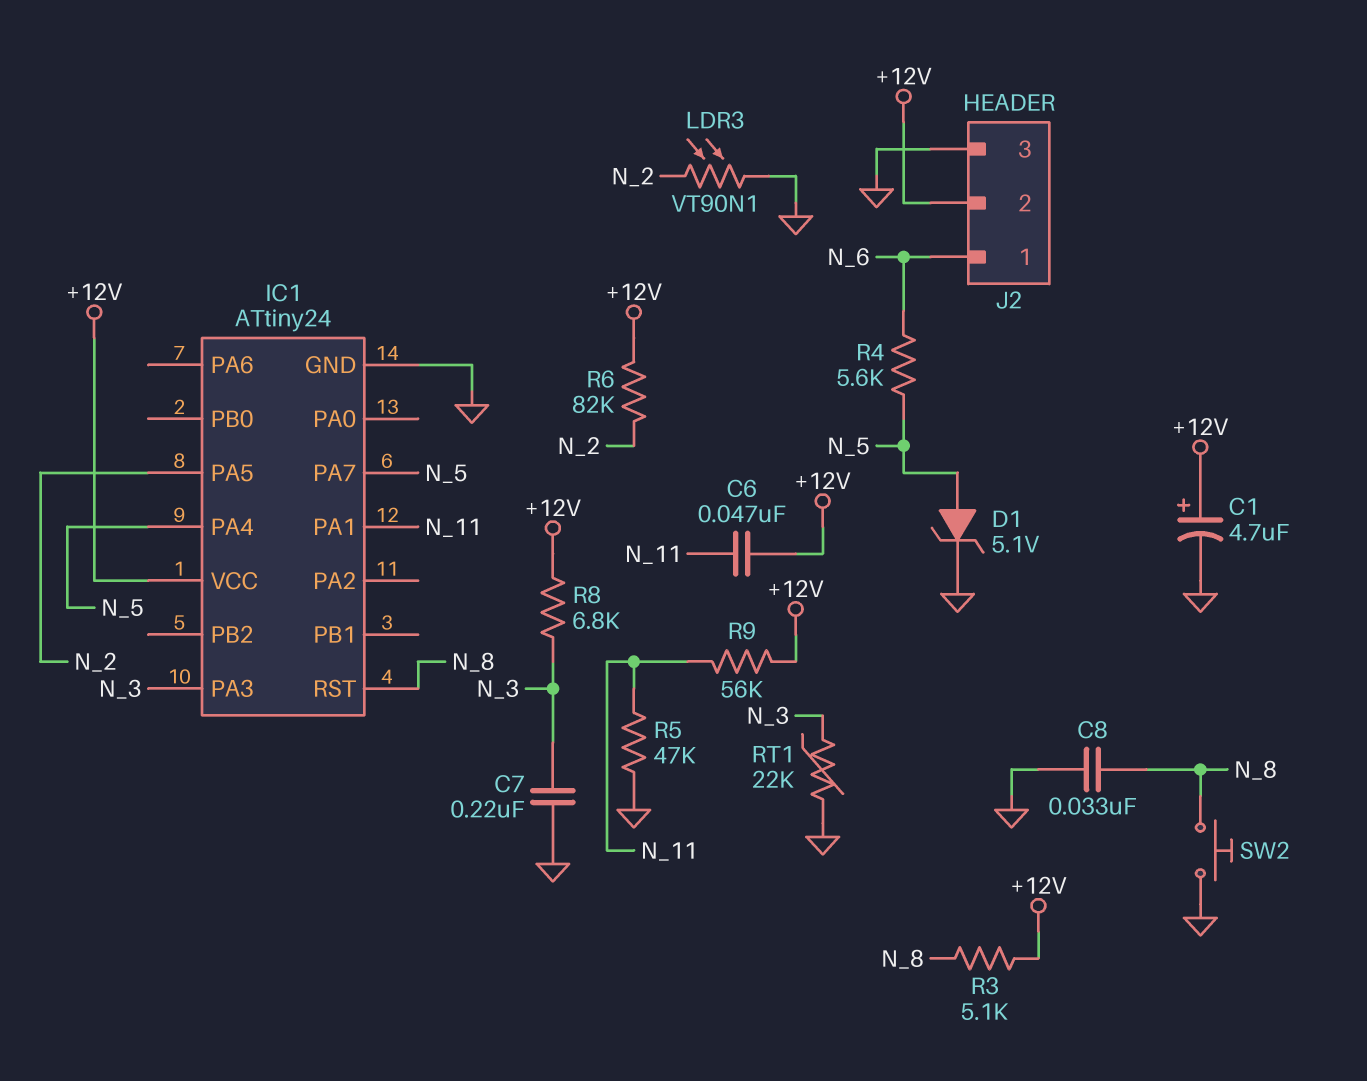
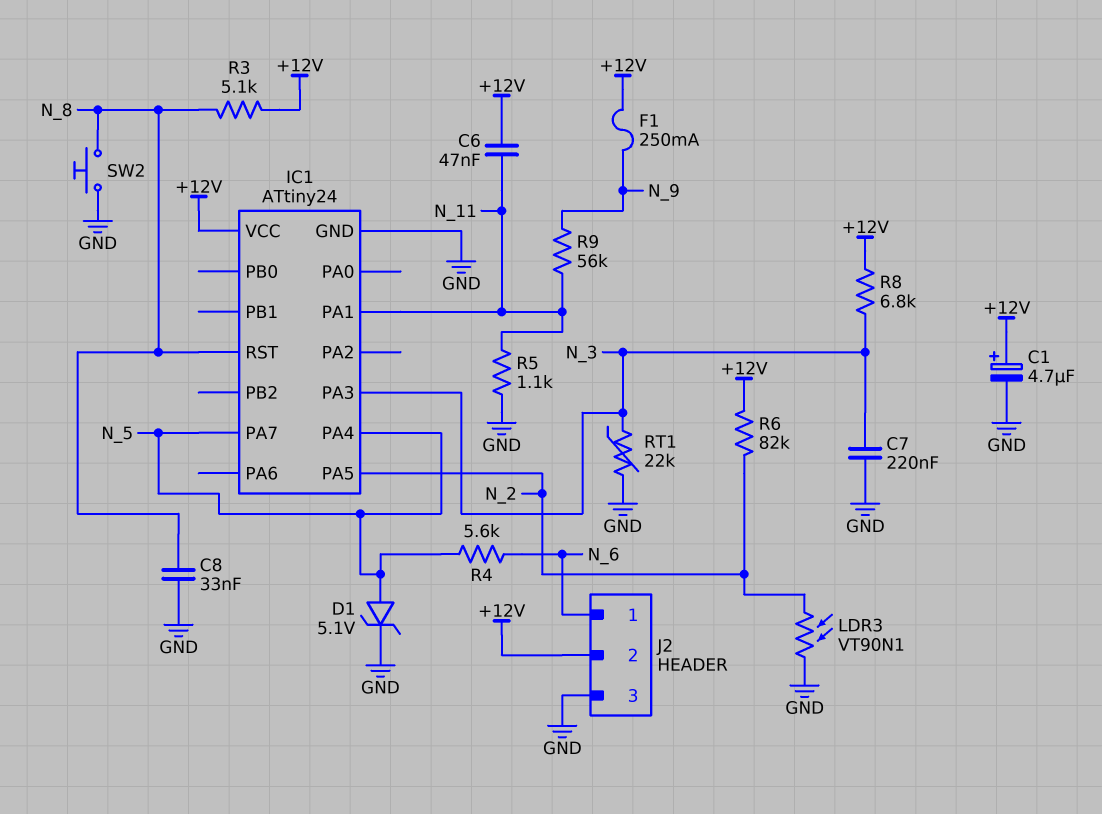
F1: none -> 250mA (+12V, N_9)
R5: 47k (GND, N_11) -> 1.1k (GND, N_11)
R9: 56k (+12V, N_11) -> 56k (N_9, N_11)

